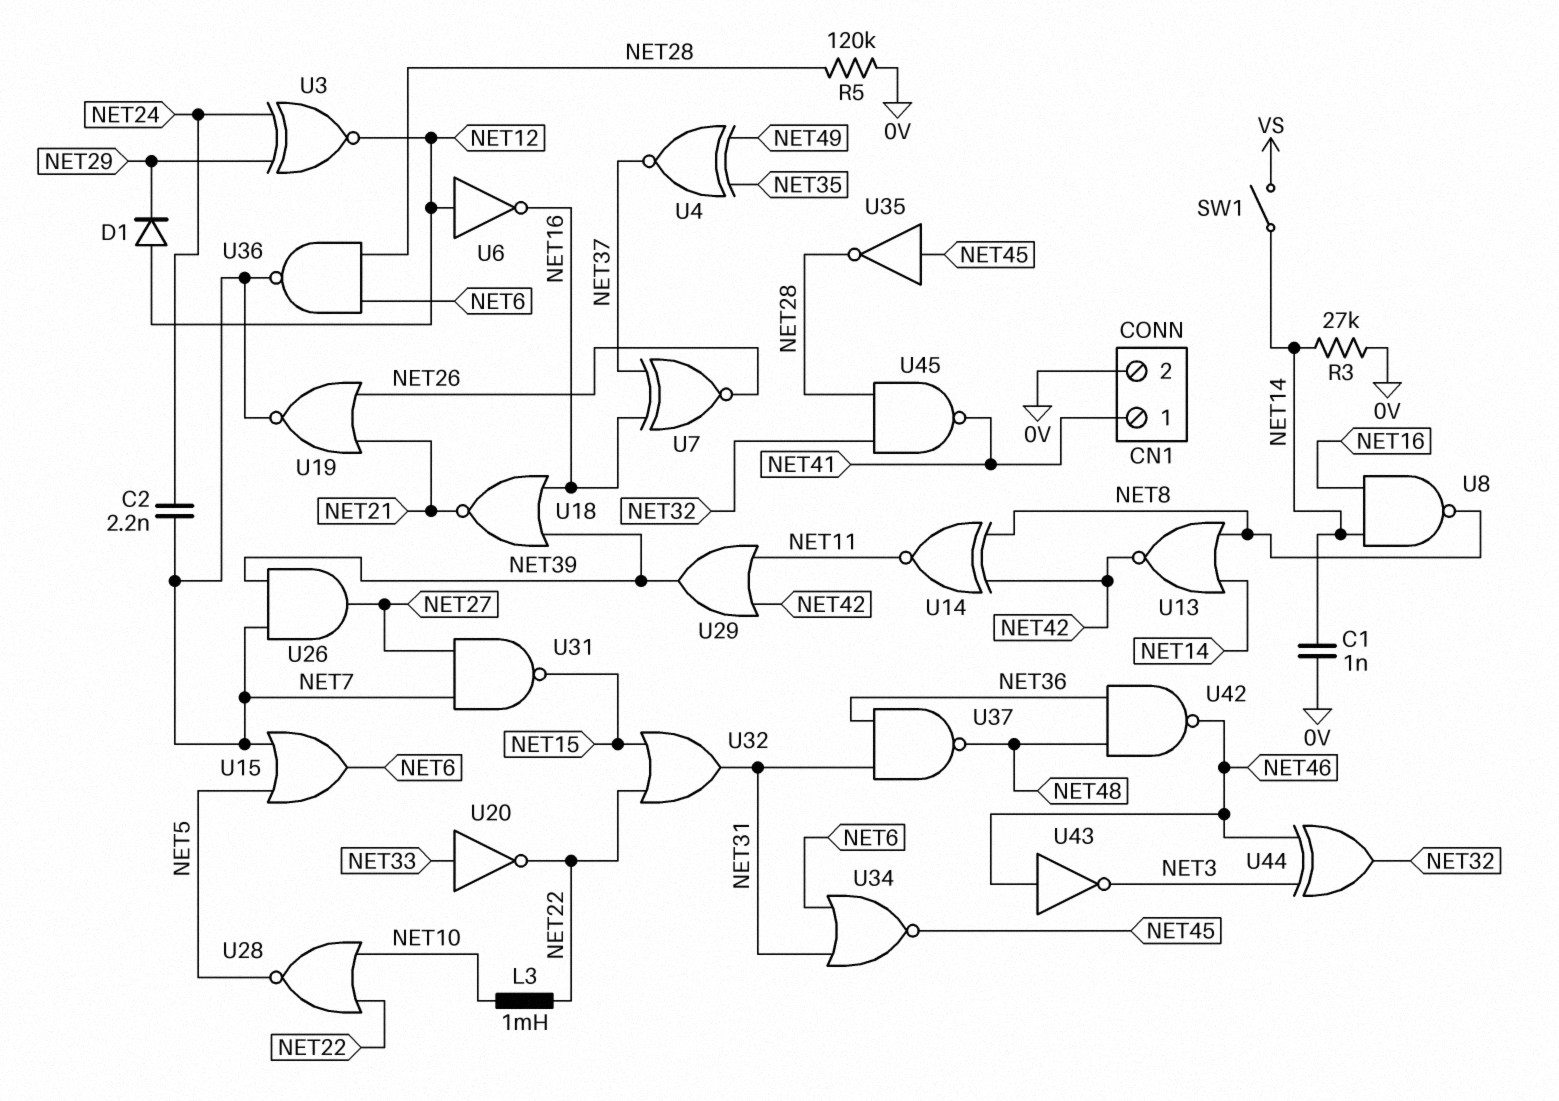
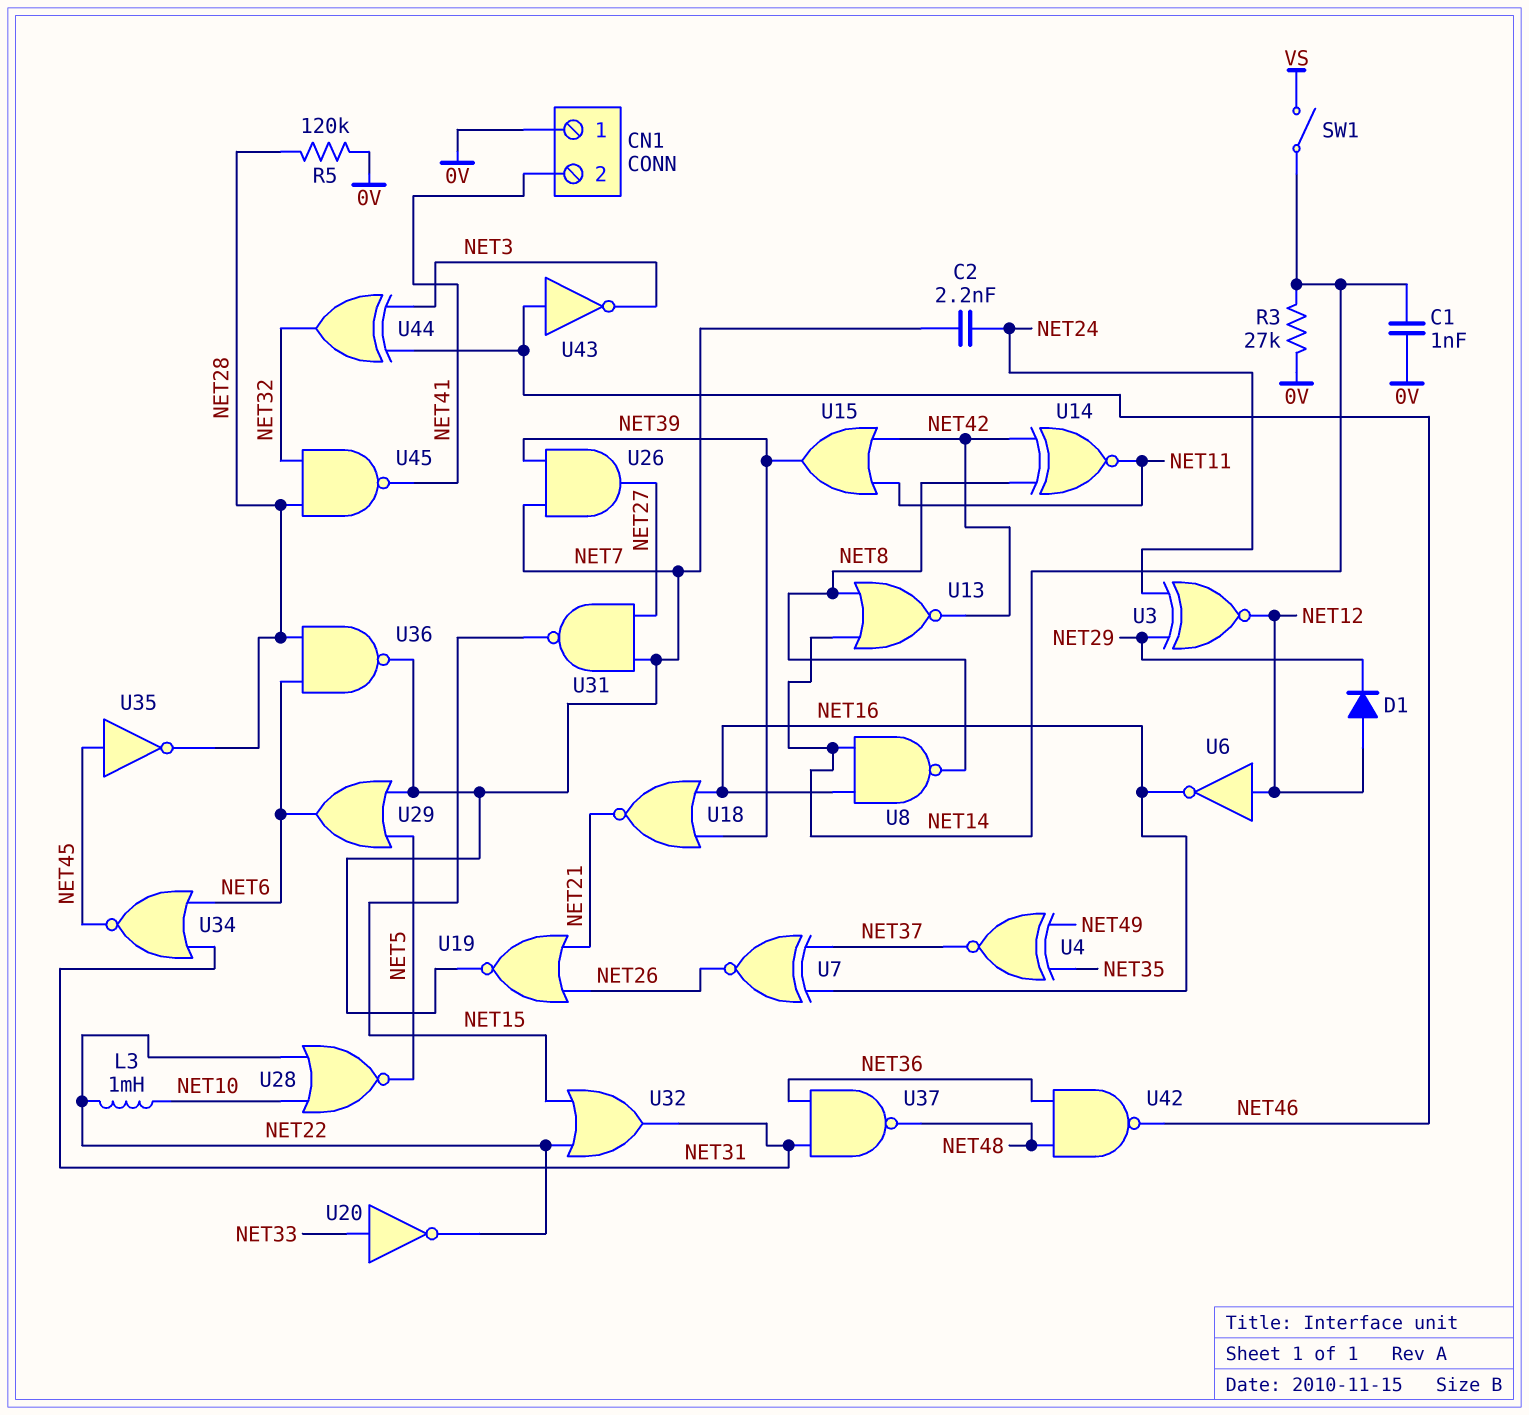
CN1 pin 1: NET41 -> 0V
CN1 pin 2: 0V -> NET41
U15: OR (in NET5, in NET7, out NET6) -> OR (in NET11, in NET42, out NET39)
U29: OR (in NET11, in NET42, out NET39) -> OR (in NET5, in NET7, out NET6)

